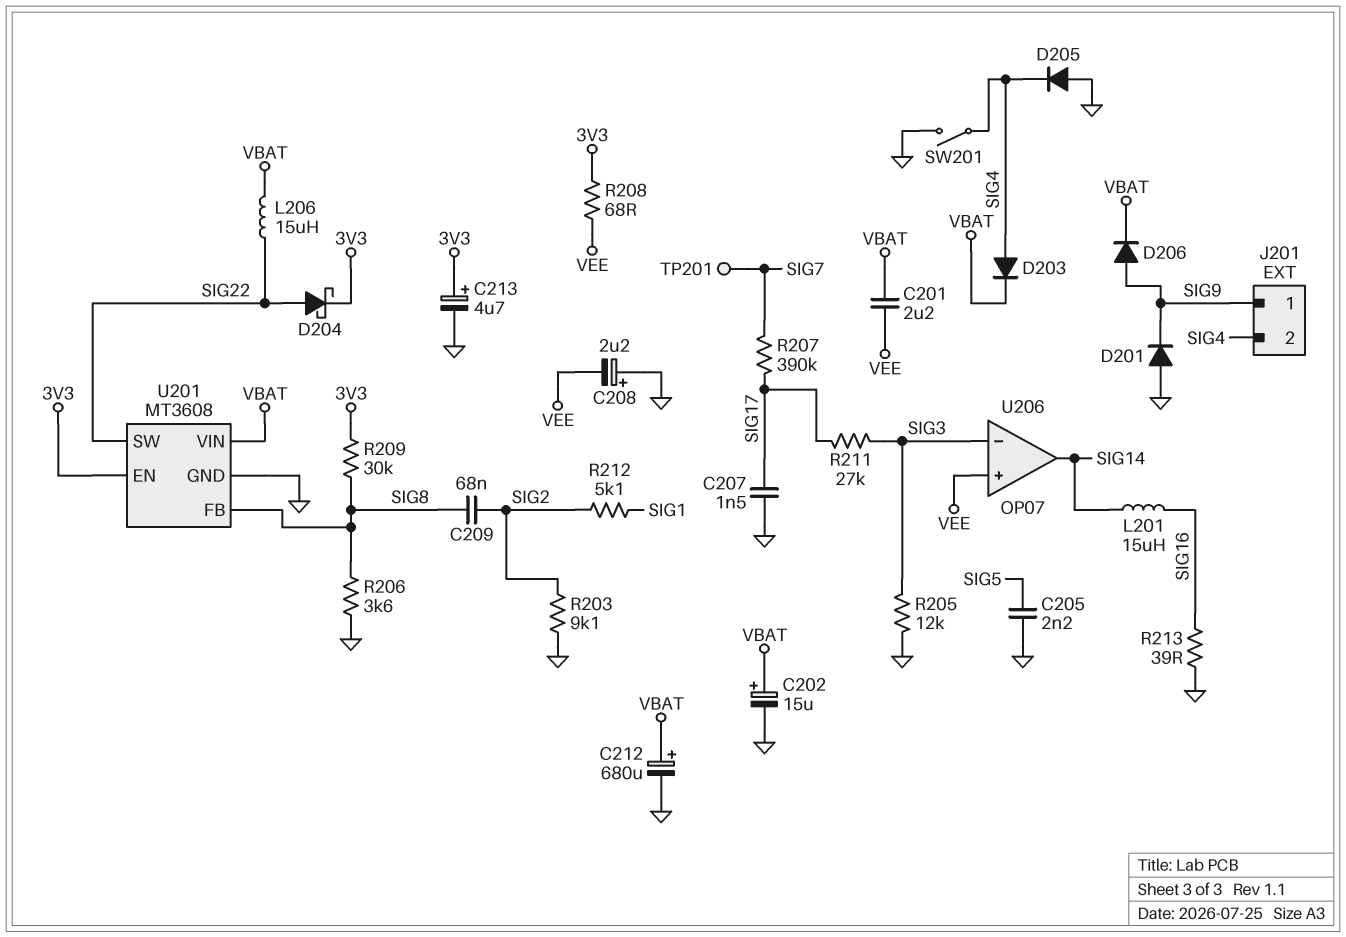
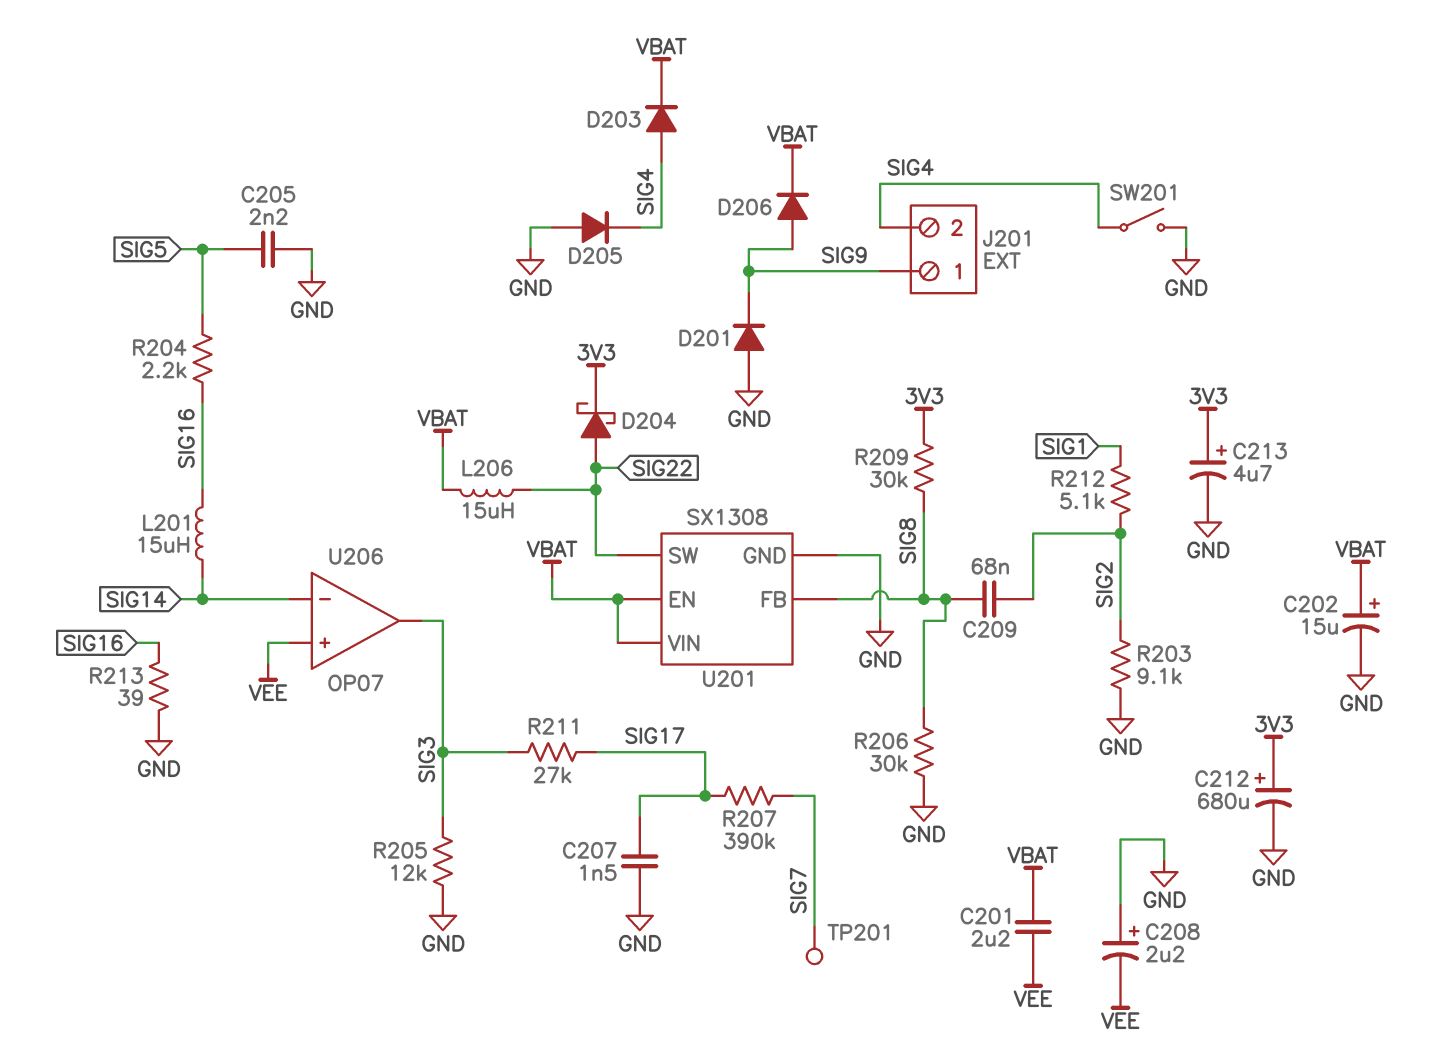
C212: 680uF (plus VBAT, minus GND) -> 680uF (plus 3V3, minus GND)
R204: none -> 2.2k (SIG5, SIG16)
R206: 3.6k (GND, SIG8) -> 30k (GND, SIG8)
R208: 68 (3V3, VEE) -> none
U201: MT3608 -> SX1308
U201 pin EN: 3V3 -> VBAT
U206 pin in-: SIG3 -> SIG14
U206 pin out: SIG14 -> SIG3

